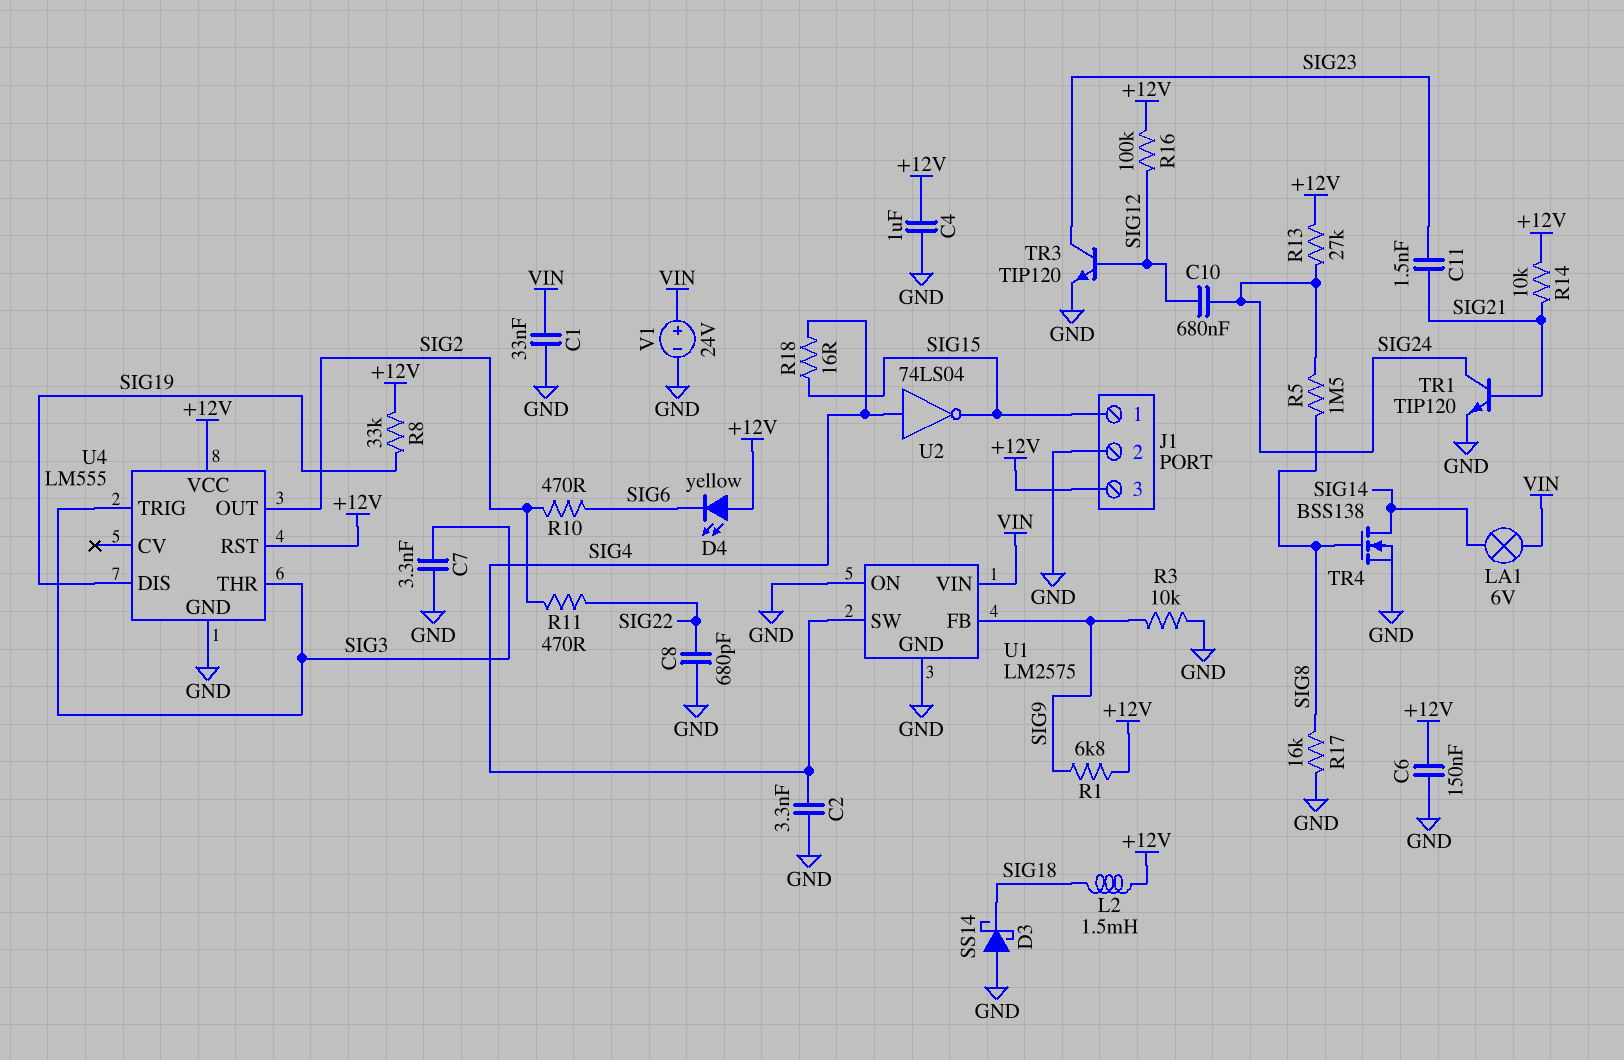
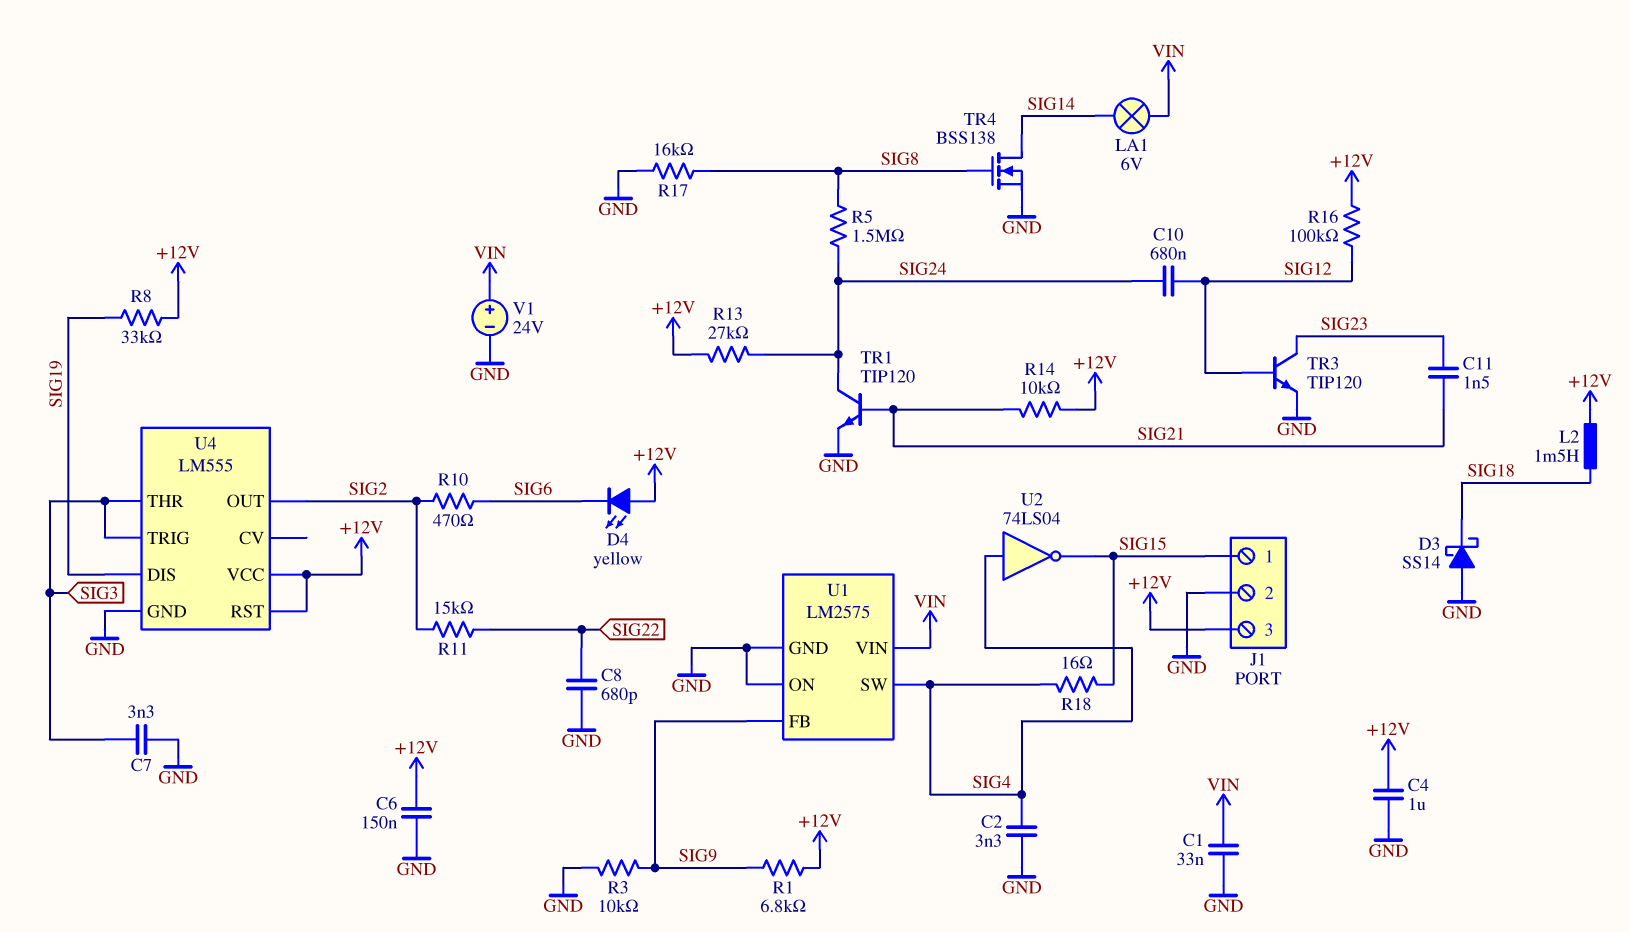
R11: 470 (SIG2, SIG22) -> 15k (SIG2, SIG22)

